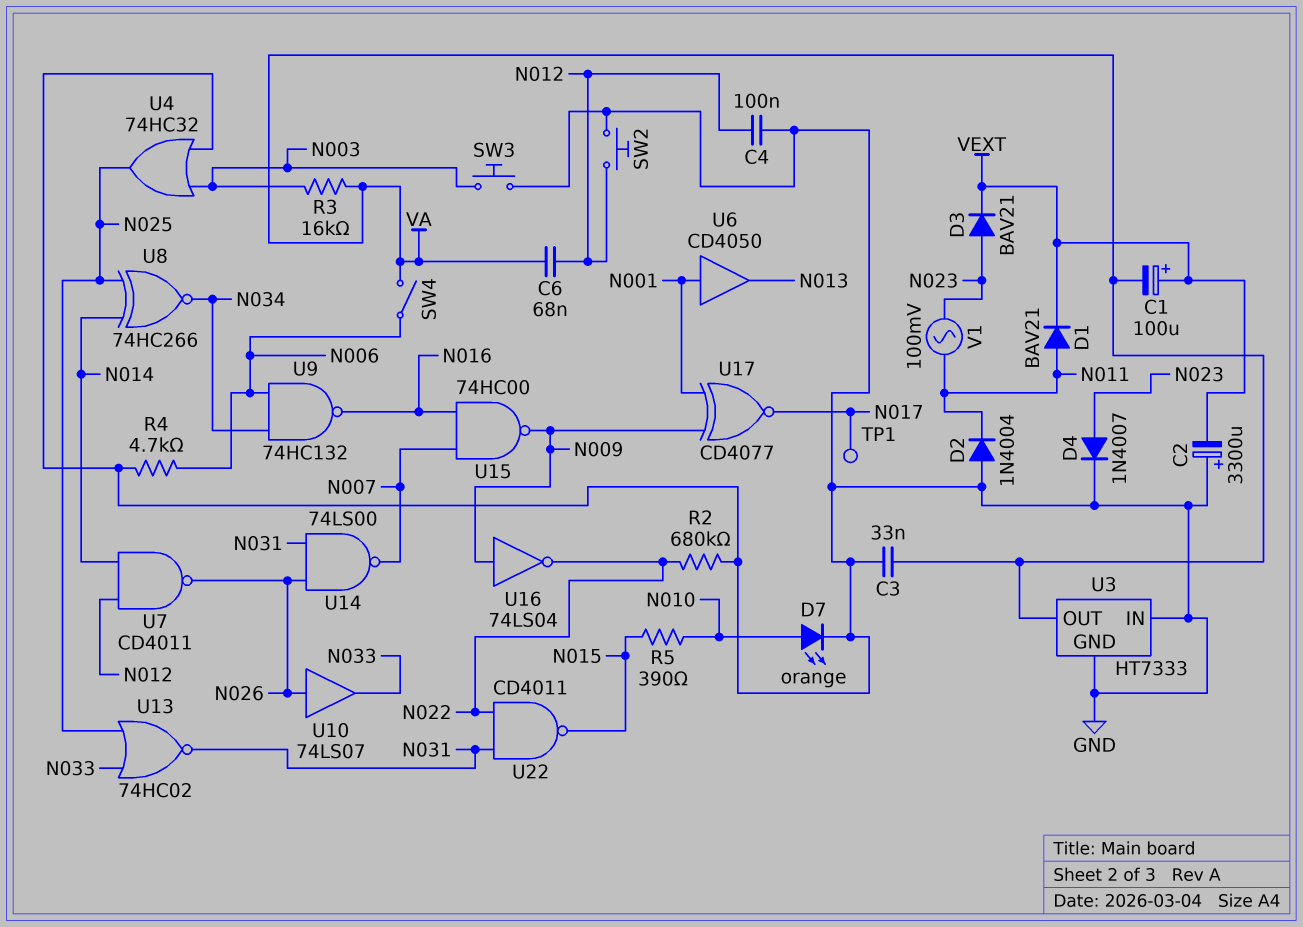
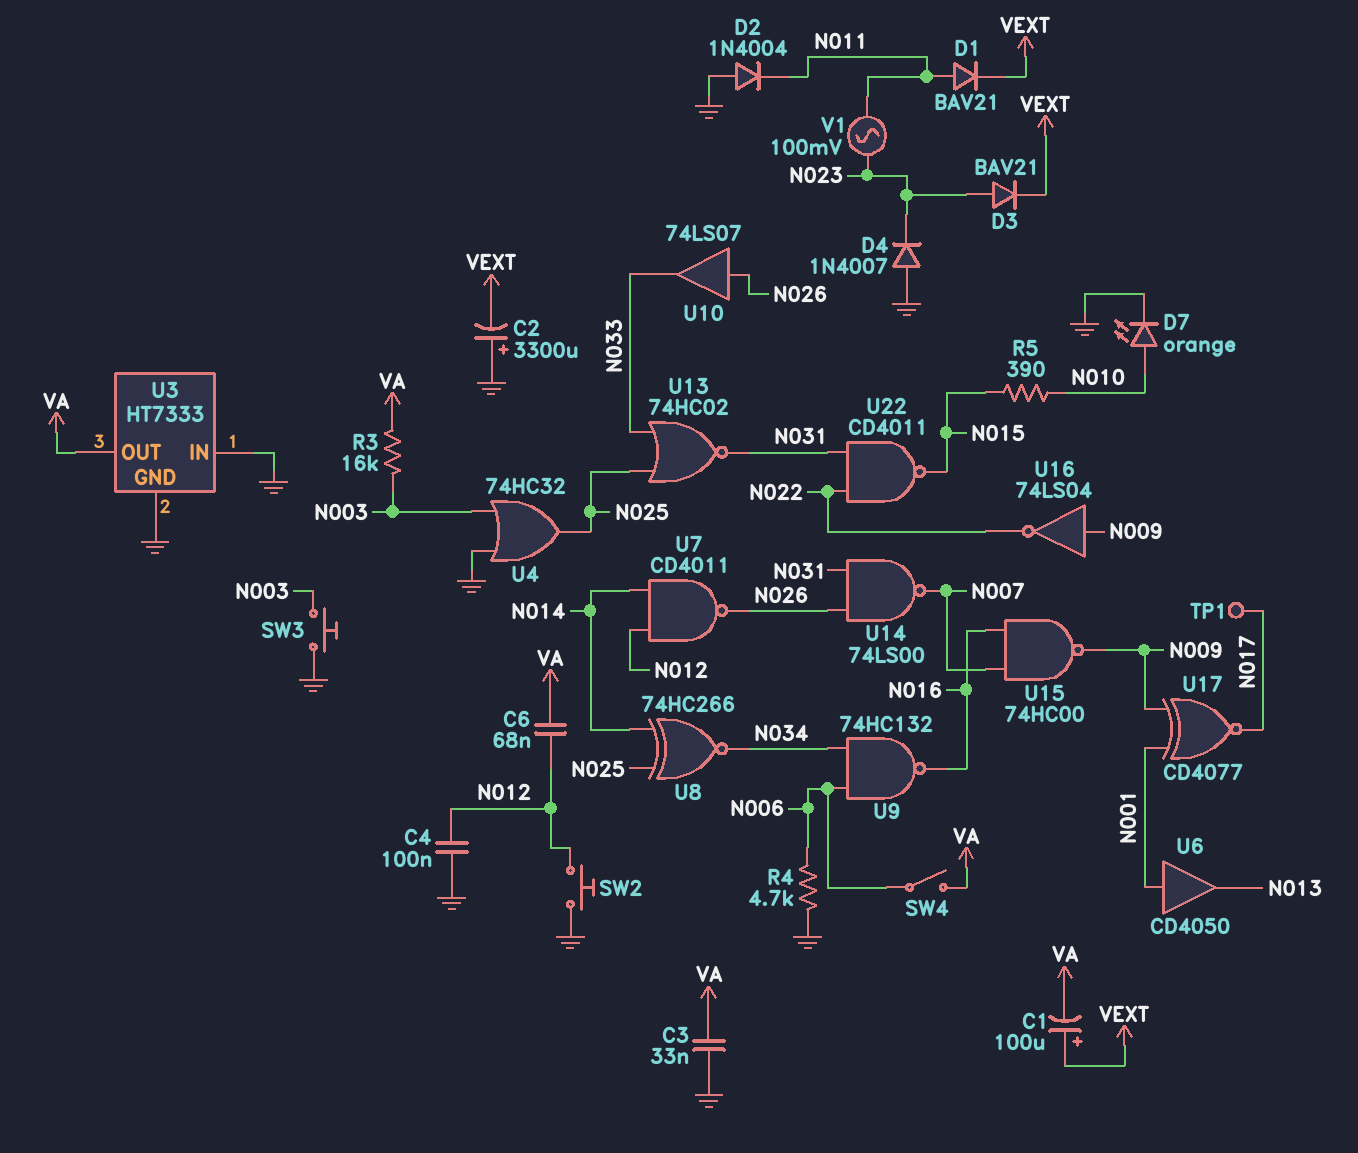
D4: diode 1N4007 (A N023, K GND) -> diode 1N4007 (A GND, K N023)
R2: 680k (GND, N022) -> none

